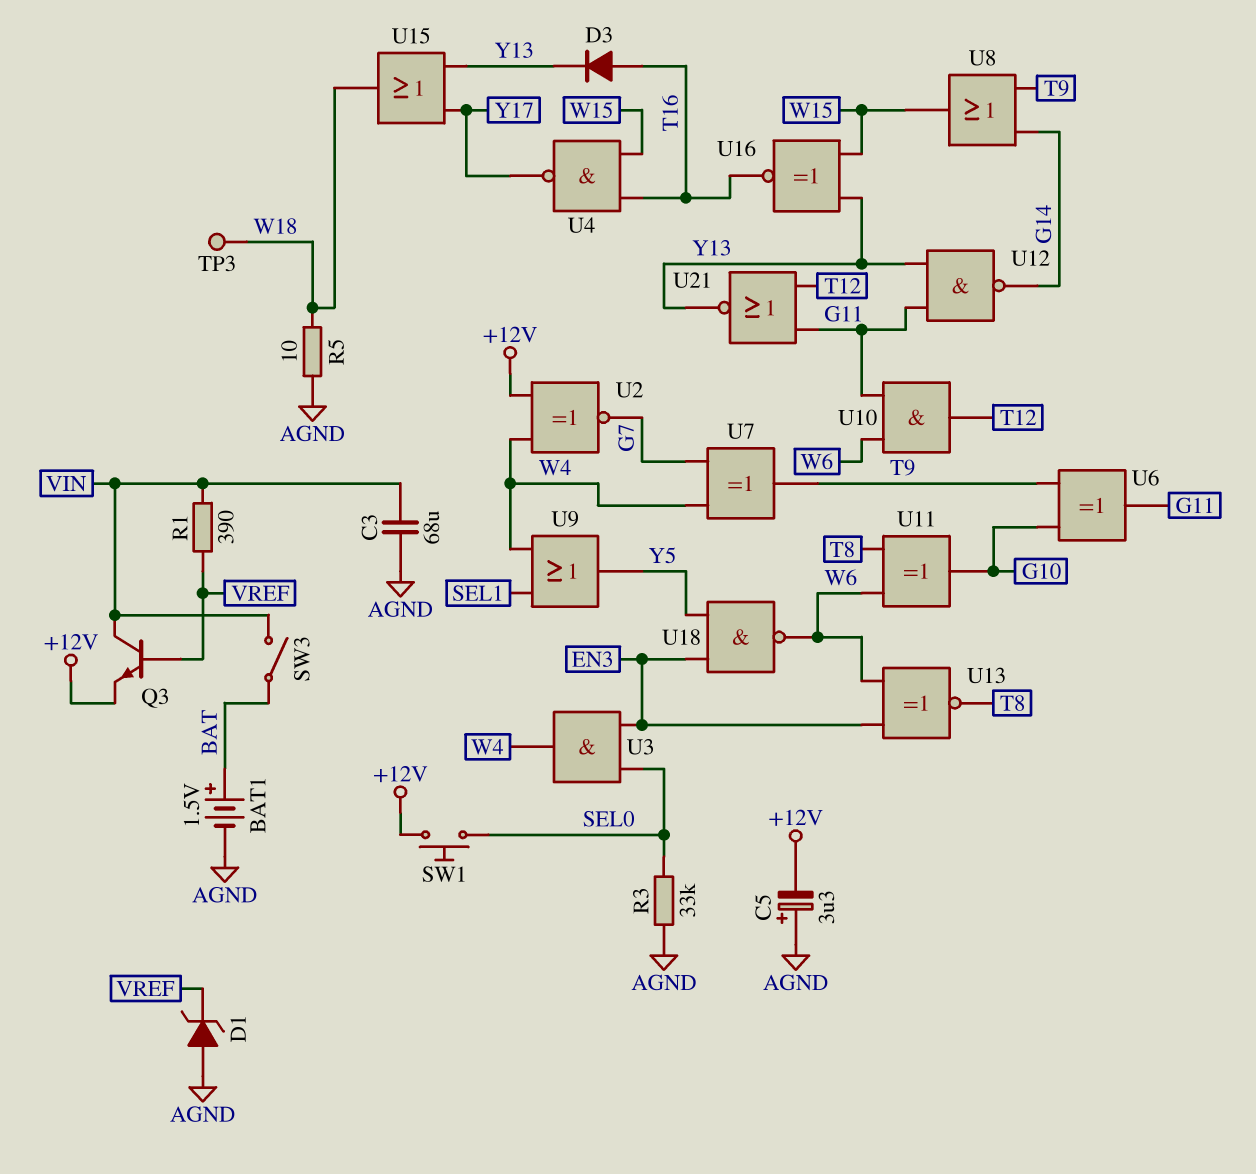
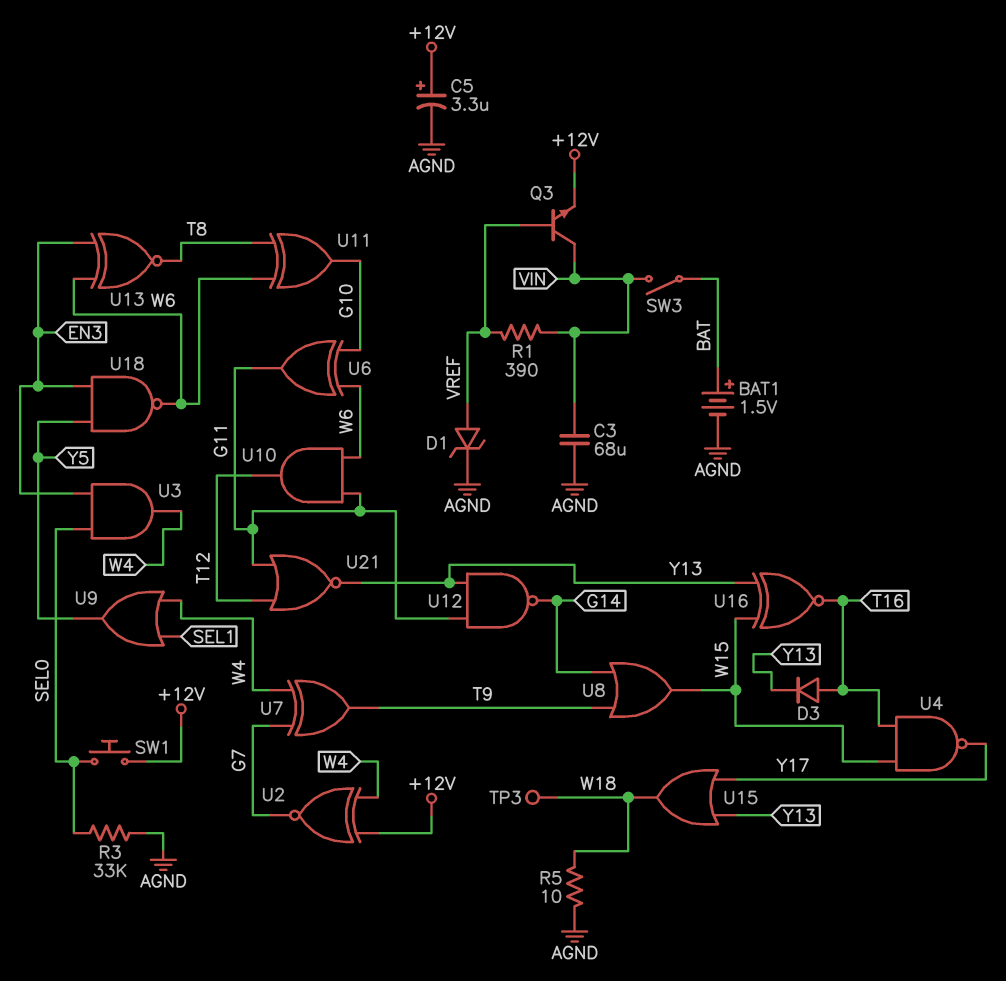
C5: 3.3uF (plus AGND, minus +12V) -> 3.3uF (plus +12V, minus AGND)
D1: zener (A AGND, K VREF) -> zener (A VREF, K AGND)
U6: XOR (in G10, in T9, out G11) -> XOR (in G10, in W6, out G11)

